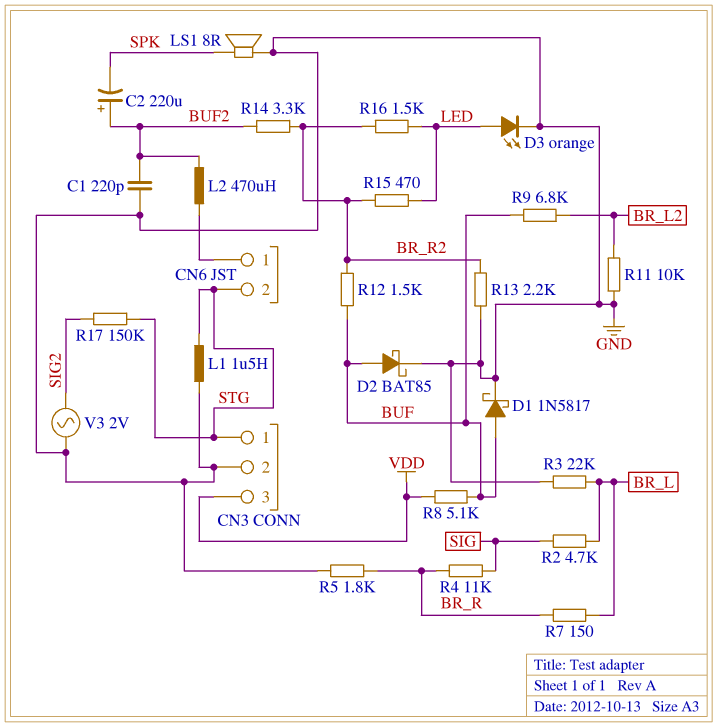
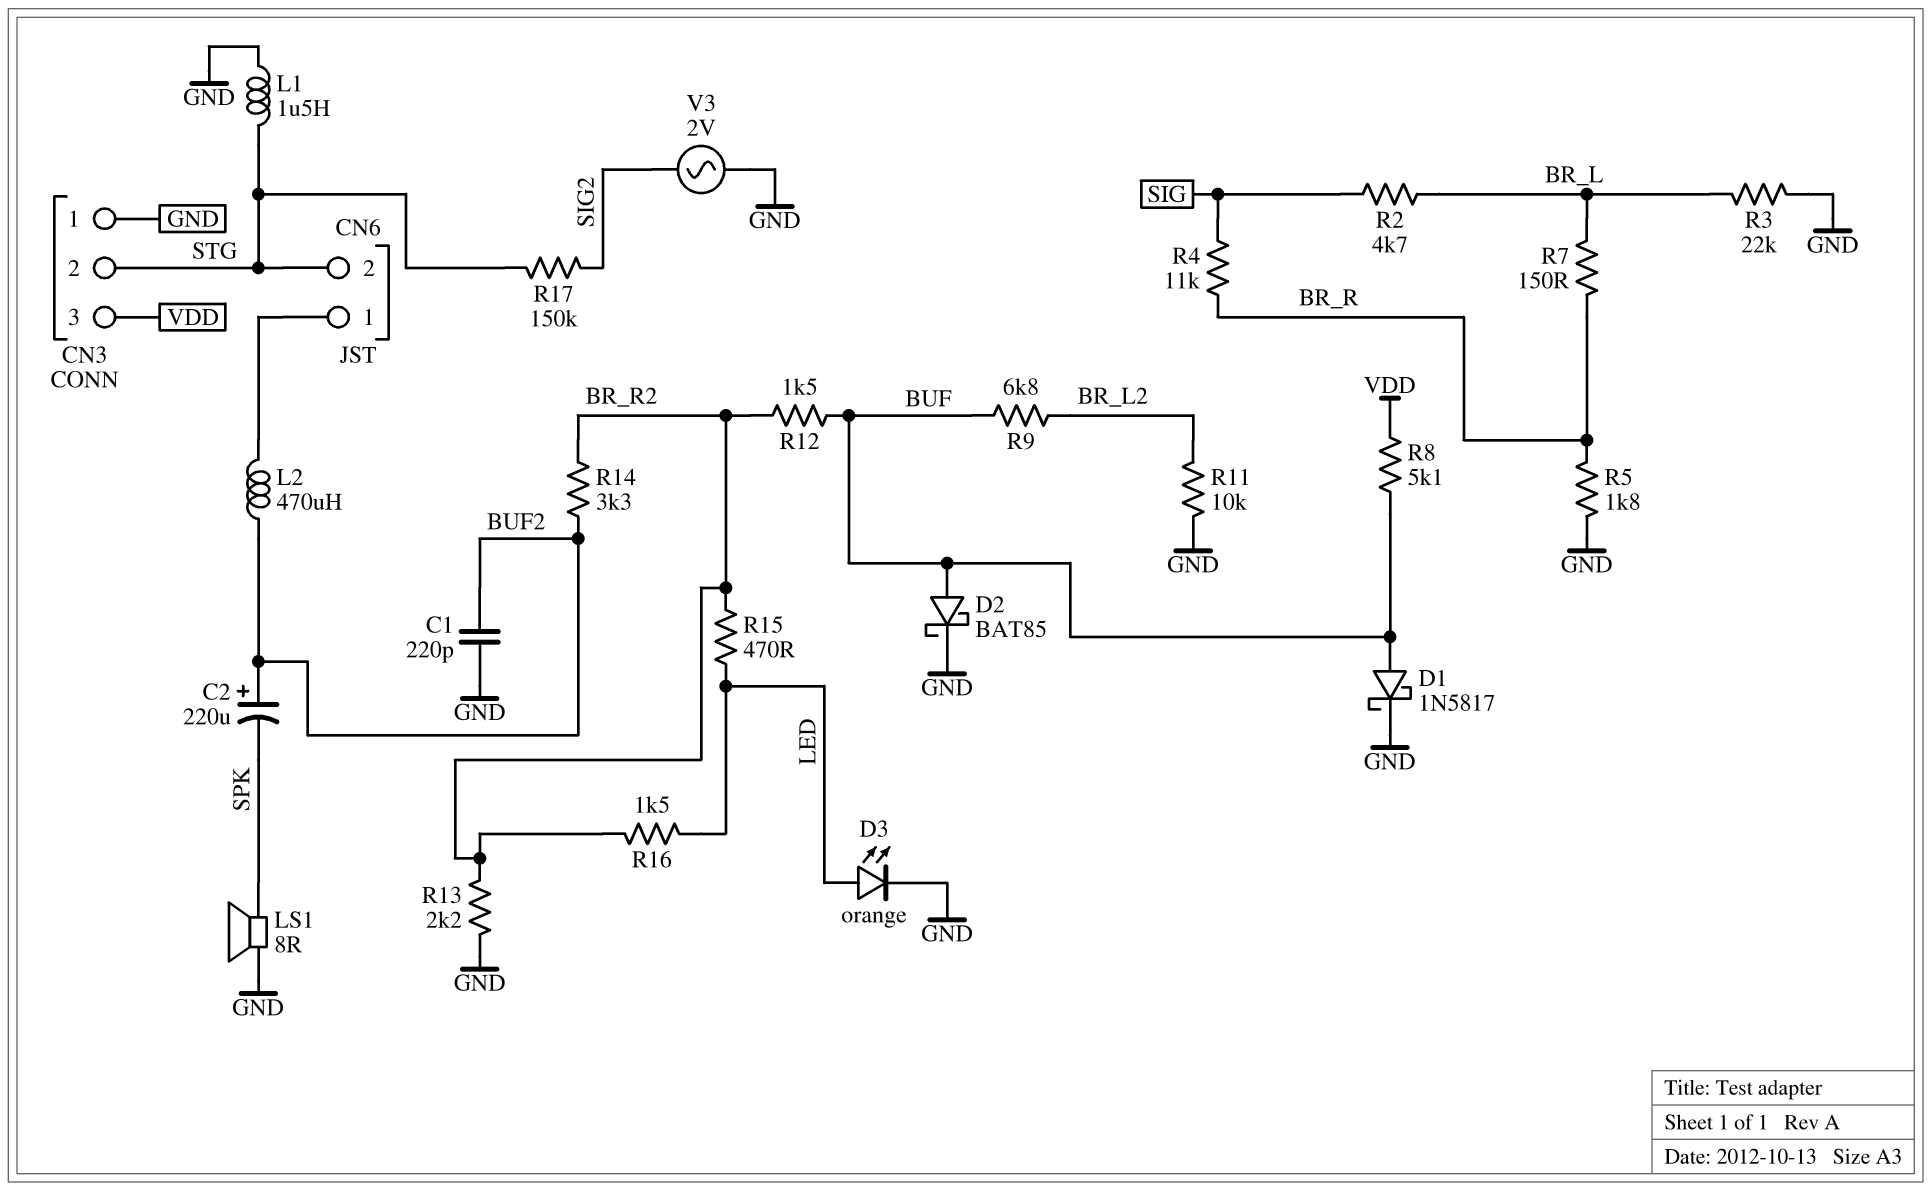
CN3 pin 1: STG -> GND
CN3 pin 2: GND -> STG

